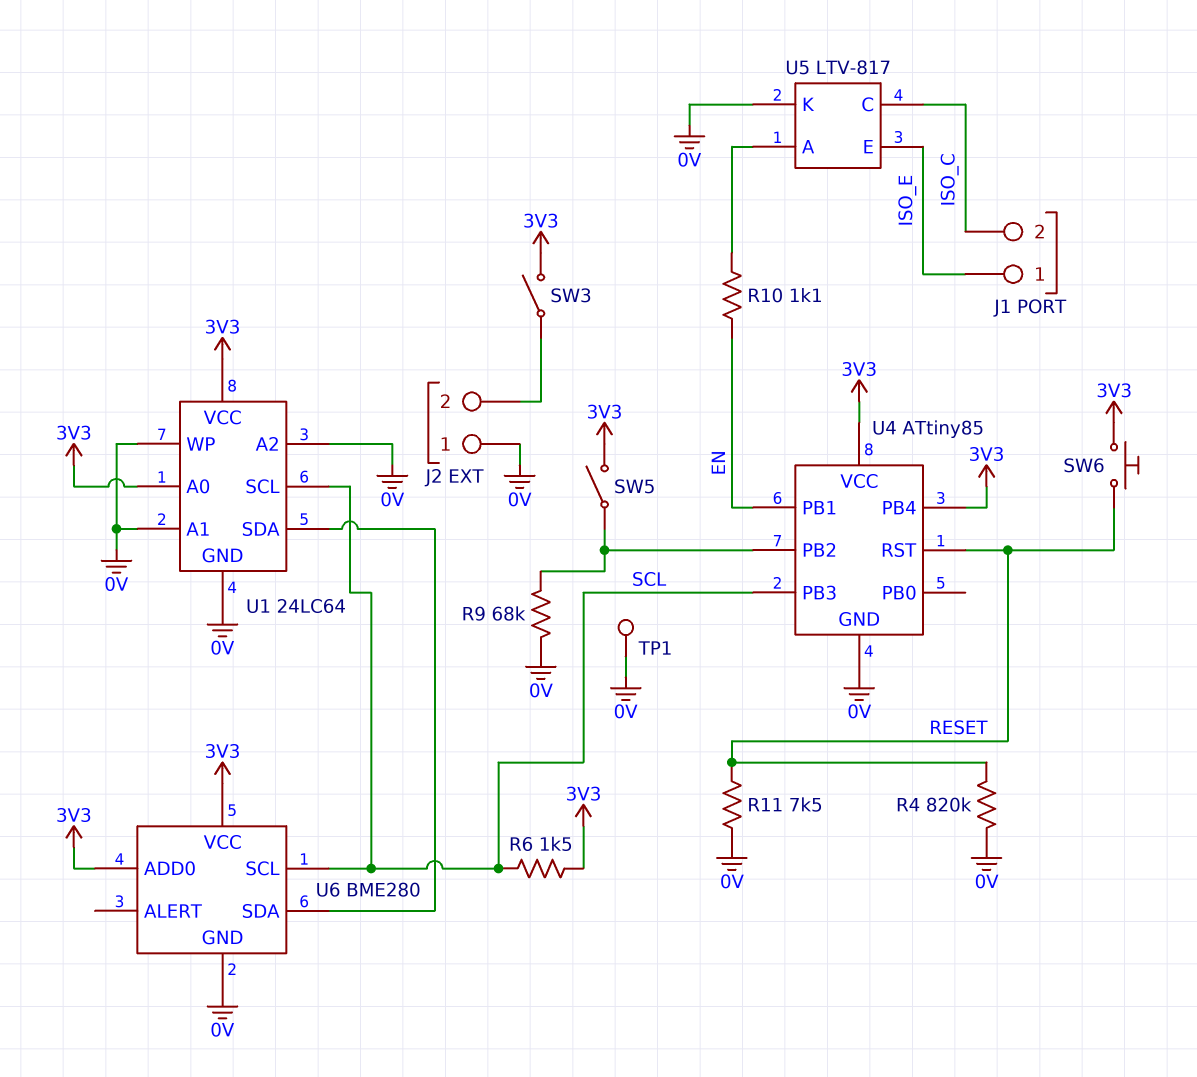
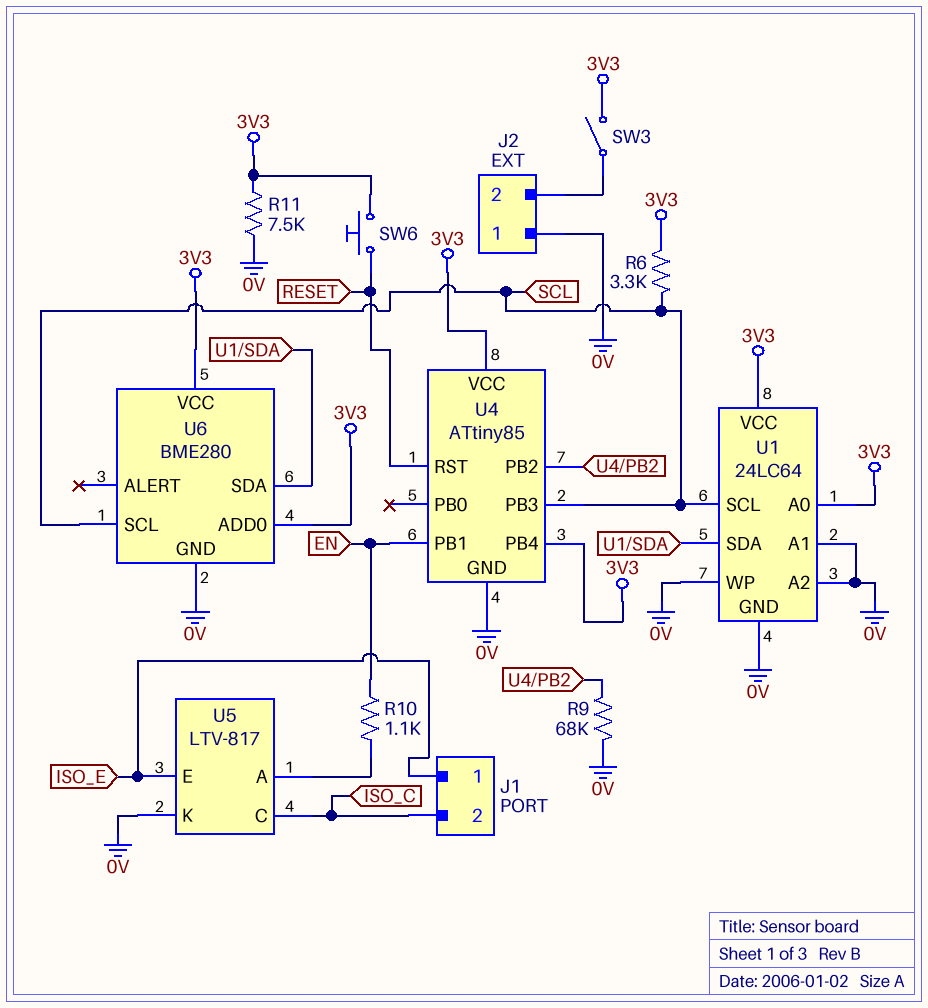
R4: 820k (0V, RESET) -> none
R6: 1.5k (3V3, SCL) -> 3.3k (3V3, SCL)
R11: 7.5k (0V, RESET) -> 7.5k (0V, 3V3)
SW5: switch (3V3, U4/PB2) -> none
TP1: test point (0V) -> none

